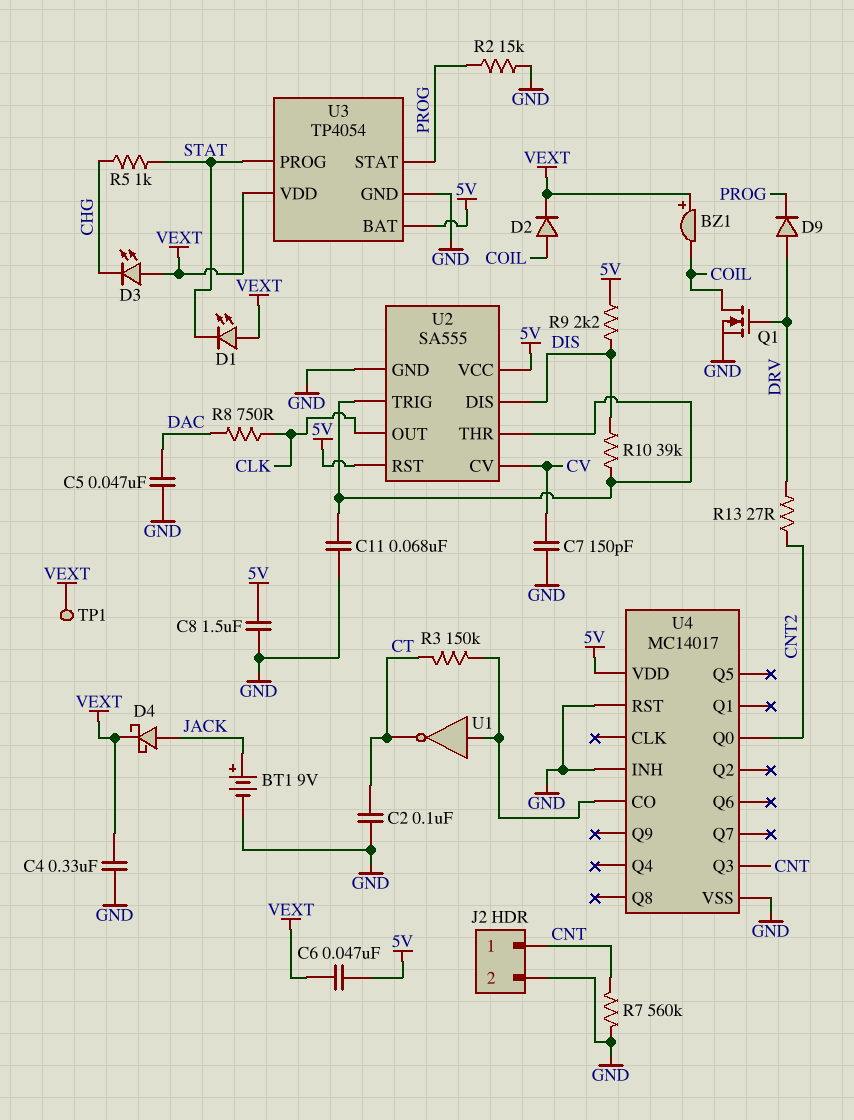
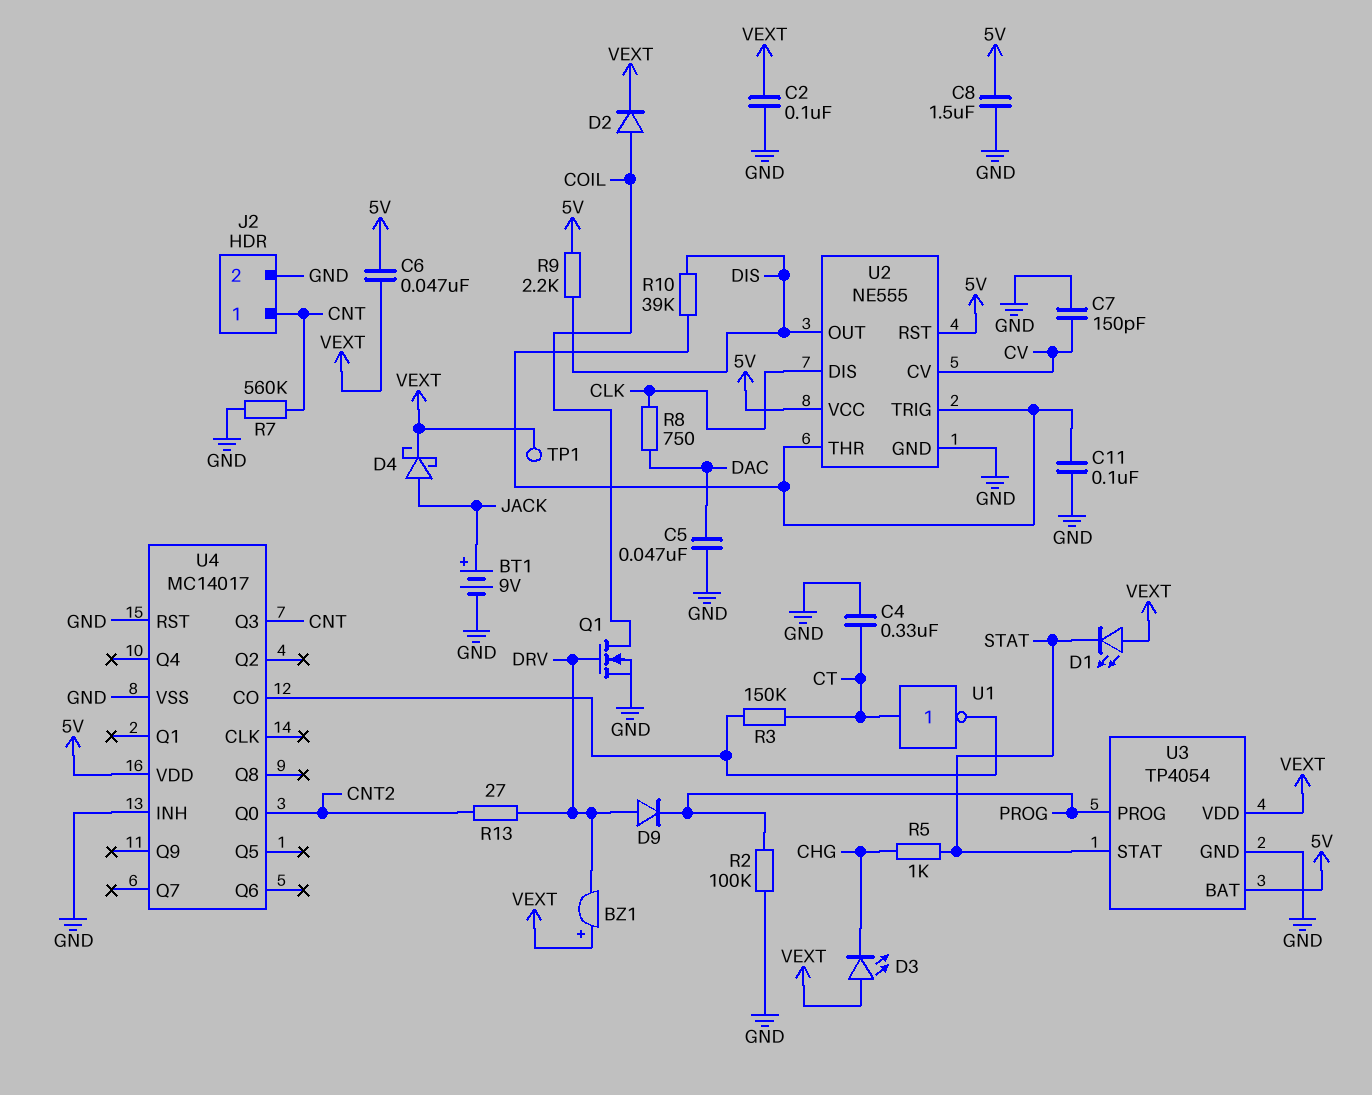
BZ1: buzzer (plus VEXT, minus COIL) -> buzzer (plus VEXT, minus DRV)
C2: 100nF (CT, GND) -> 100nF (GND, VEXT)
C4: 330nF (GND, VEXT) -> 330nF (CT, GND)
C11: 68nF (GND, U2/THR) -> 100nF (GND, U2/THR)
R2: 15k (GND, PROG) -> 100k (GND, PROG)
U1: NOT (in U4/CO, out CT) -> NOT (in CT, out U4/CO)
U2: SA555 -> NE555
U2 pin DIS: DIS -> CLK
U2 pin OUT: CLK -> DIS
U3 pin PROG: STAT -> PROG
U3 pin STAT: PROG -> STAT

